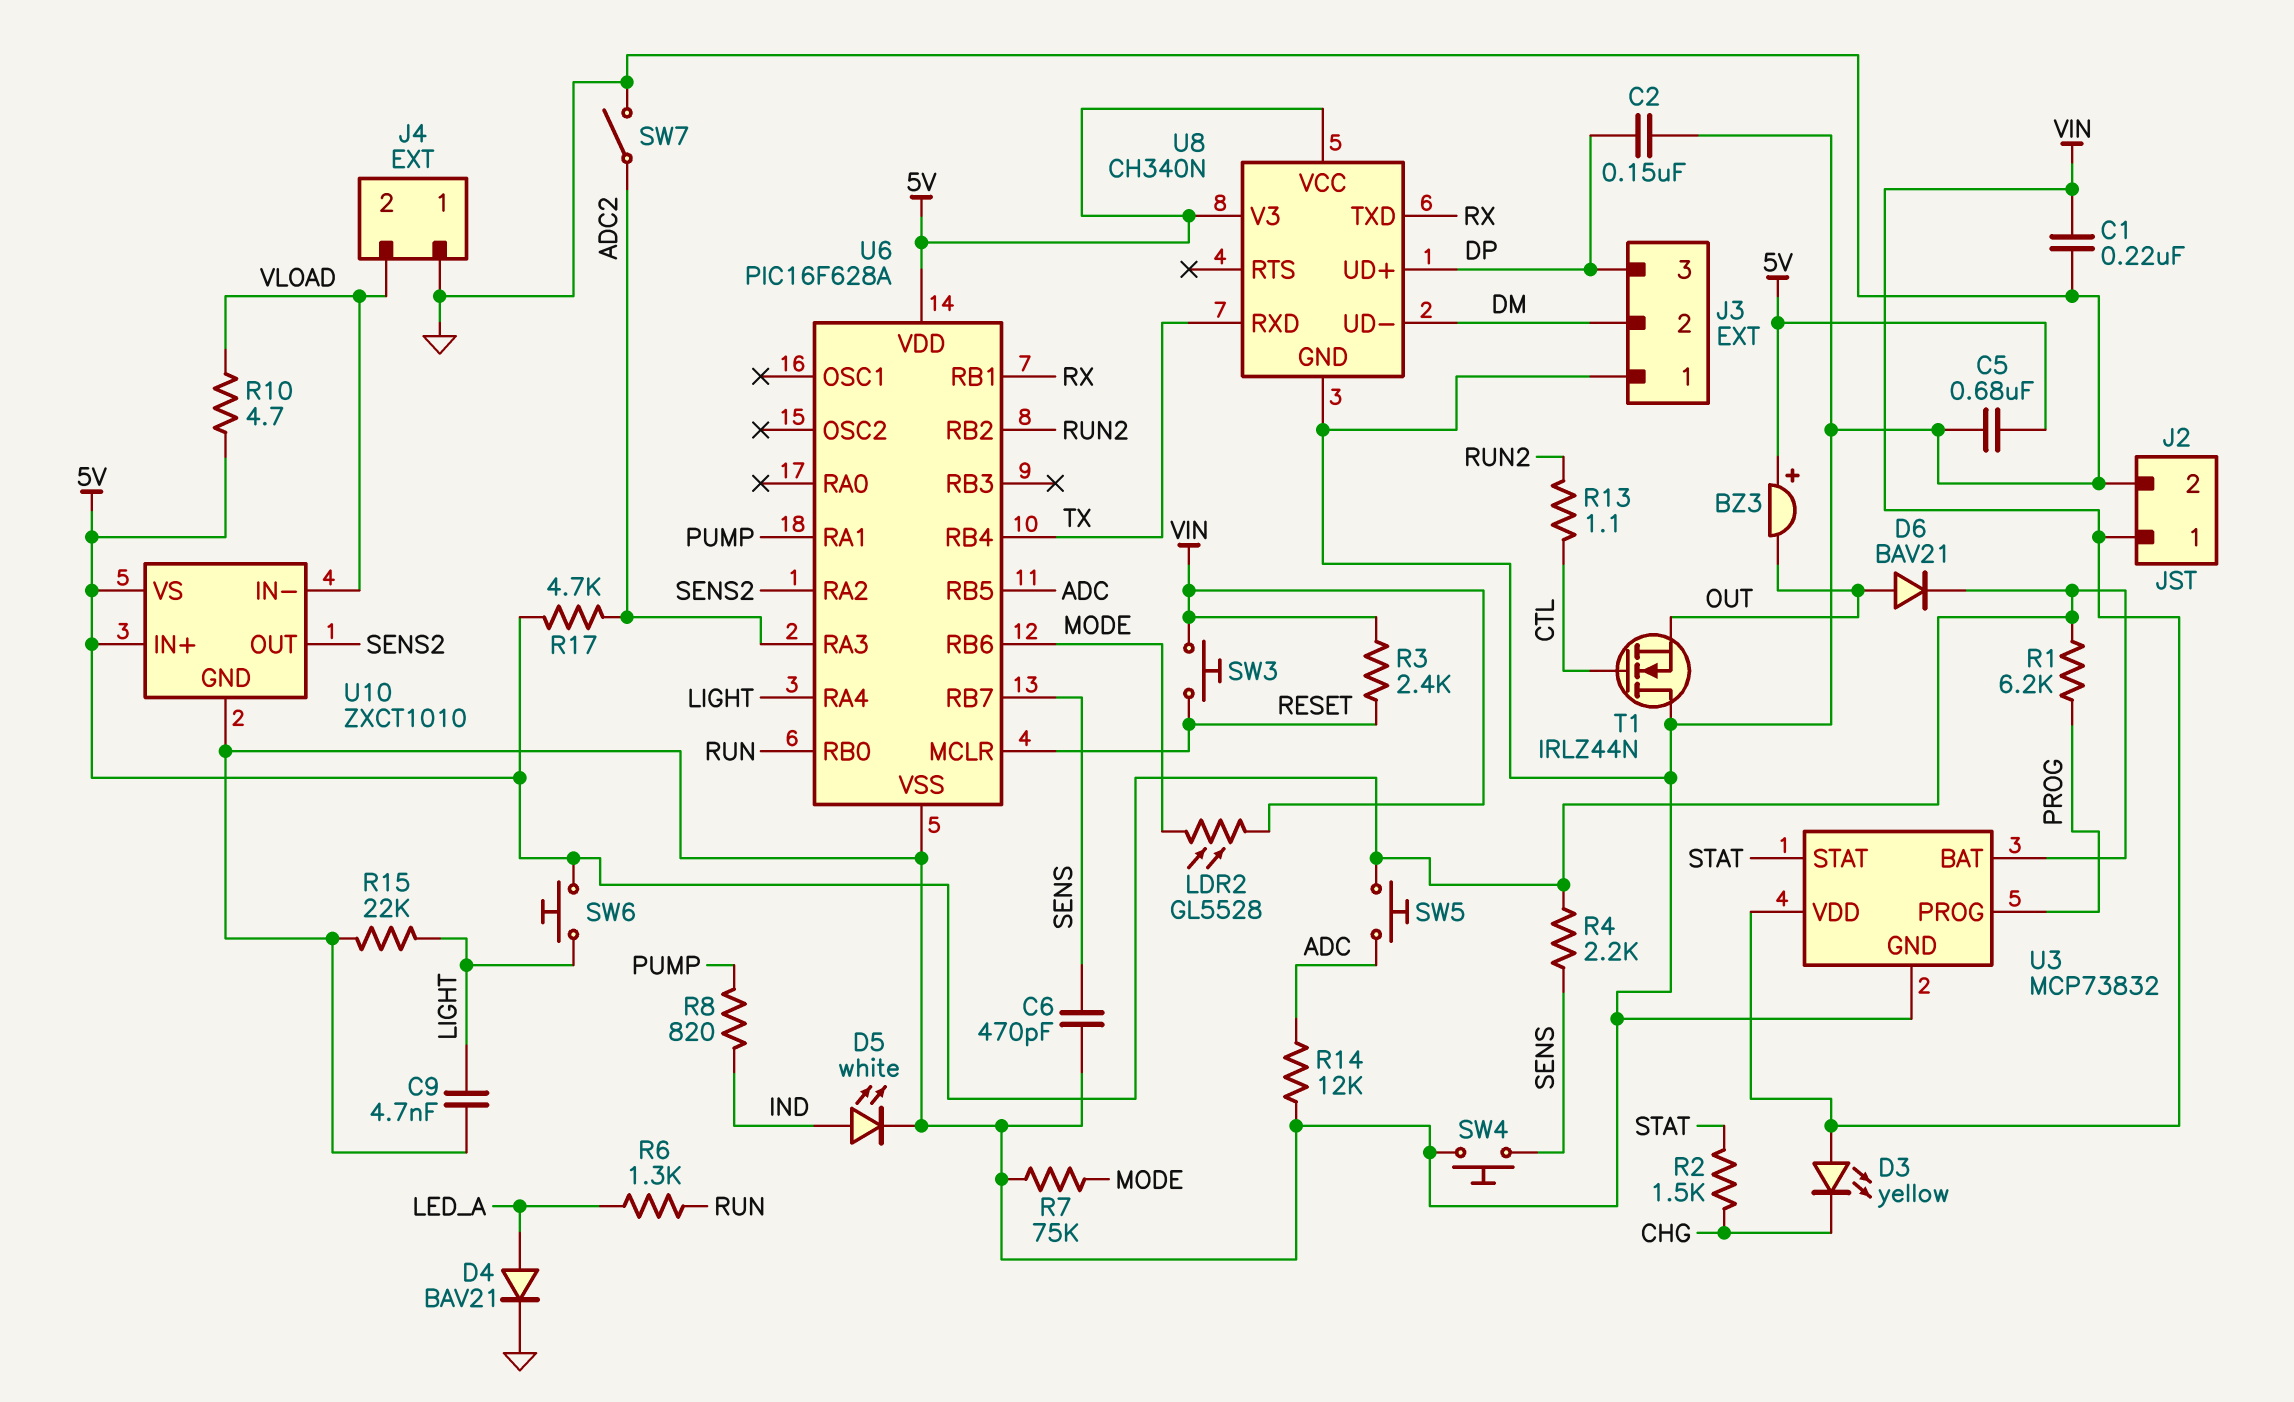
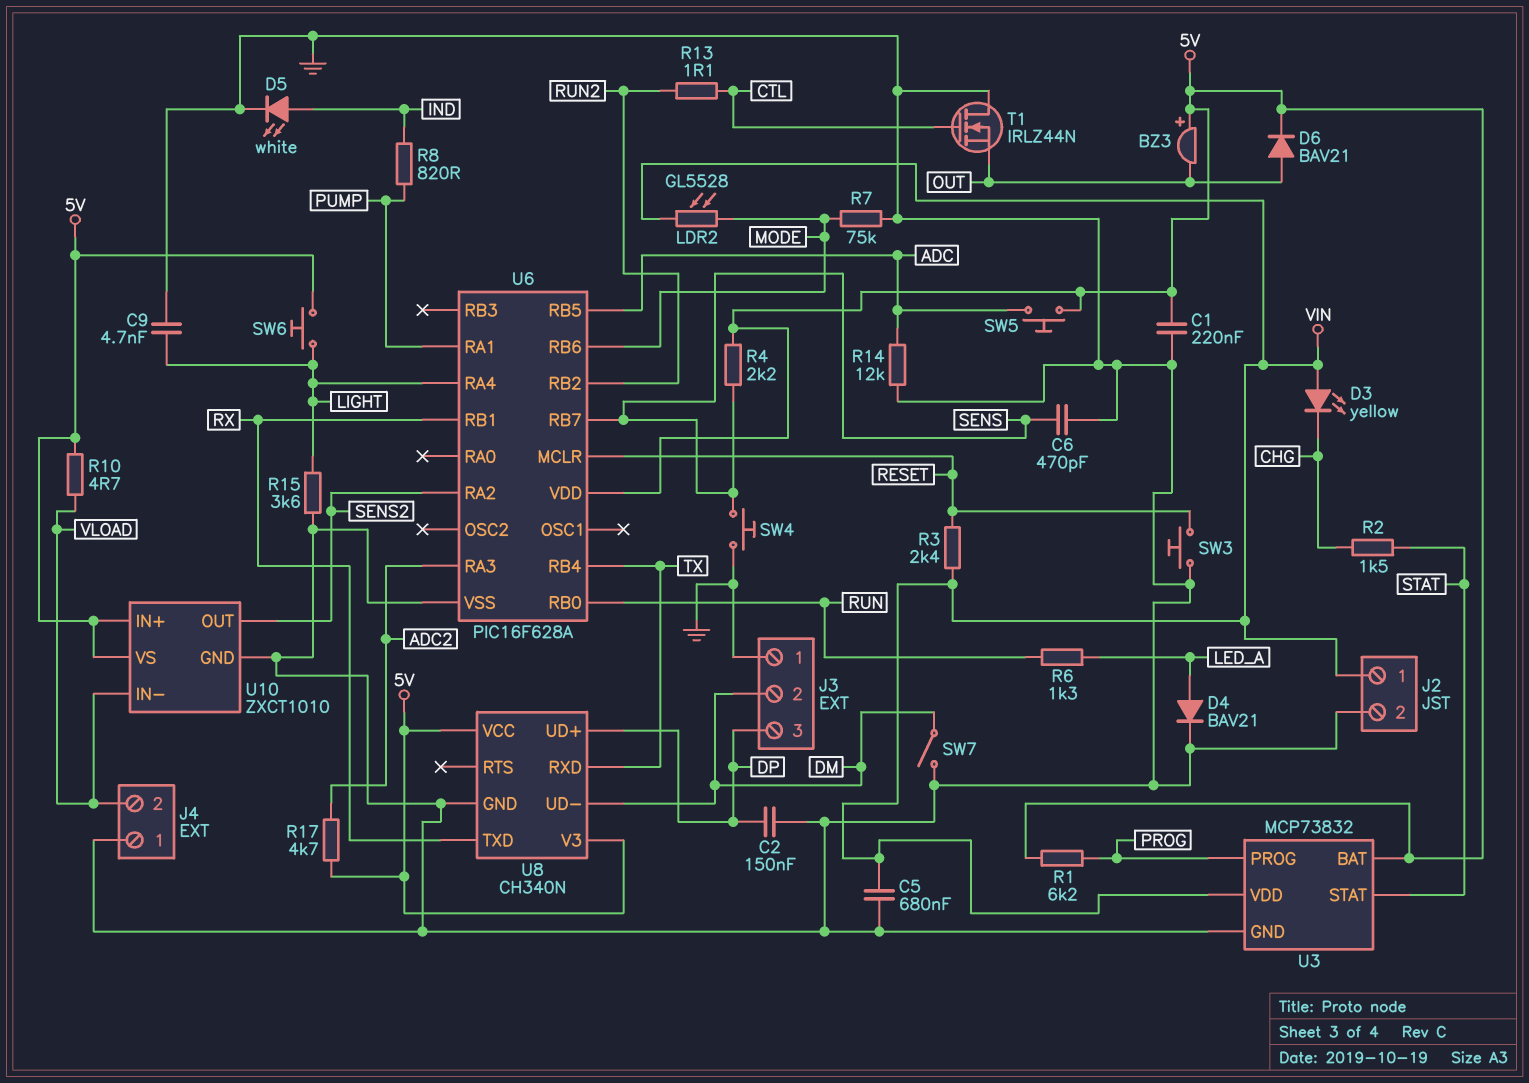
C1: 220nF (GND, VIN) -> 220nF (5V, GND)
C5: 680nF (5V, GND) -> 680nF (GND, VIN)
R15: 22k (GND, LIGHT) -> 3.6k (GND, LIGHT)
SW3: button (RESET, VIN) -> button (GND, RESET)
SW7: switch (ADC2, GND) -> switch (DM, GND)

